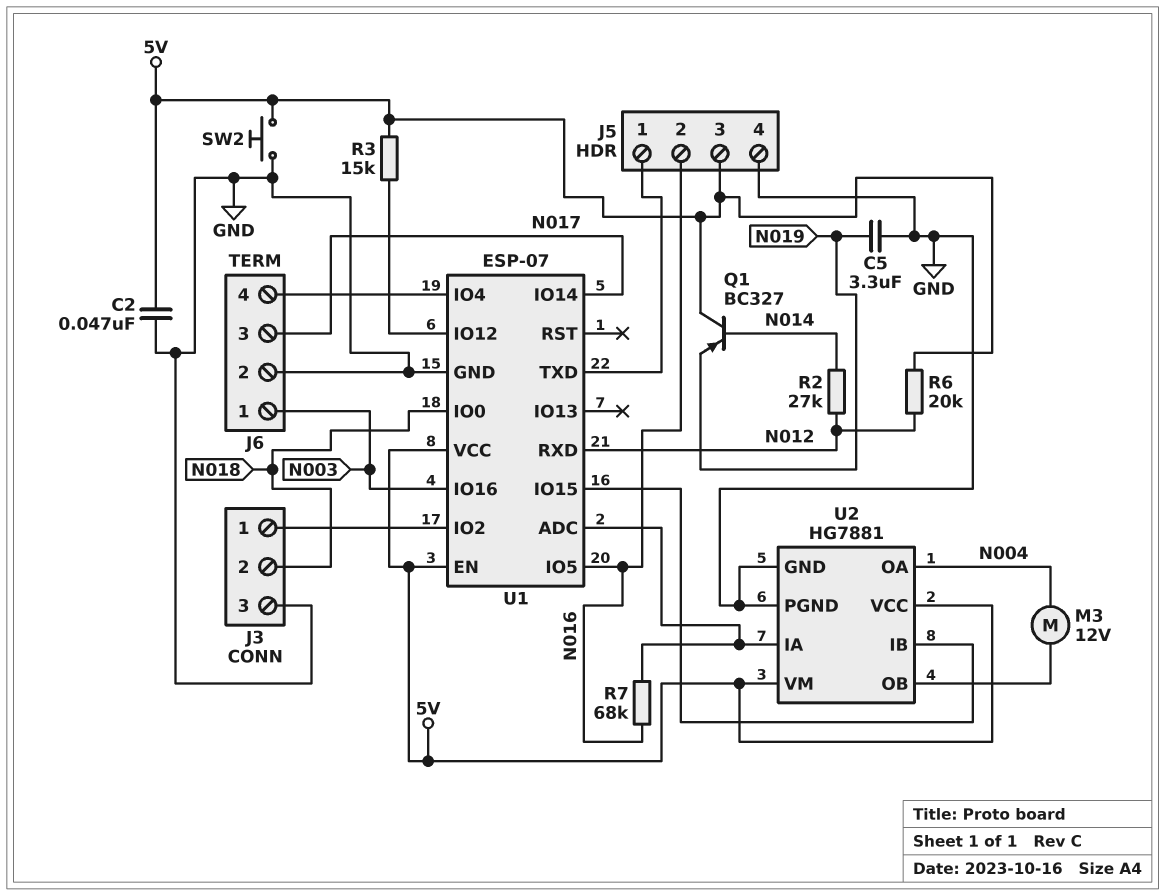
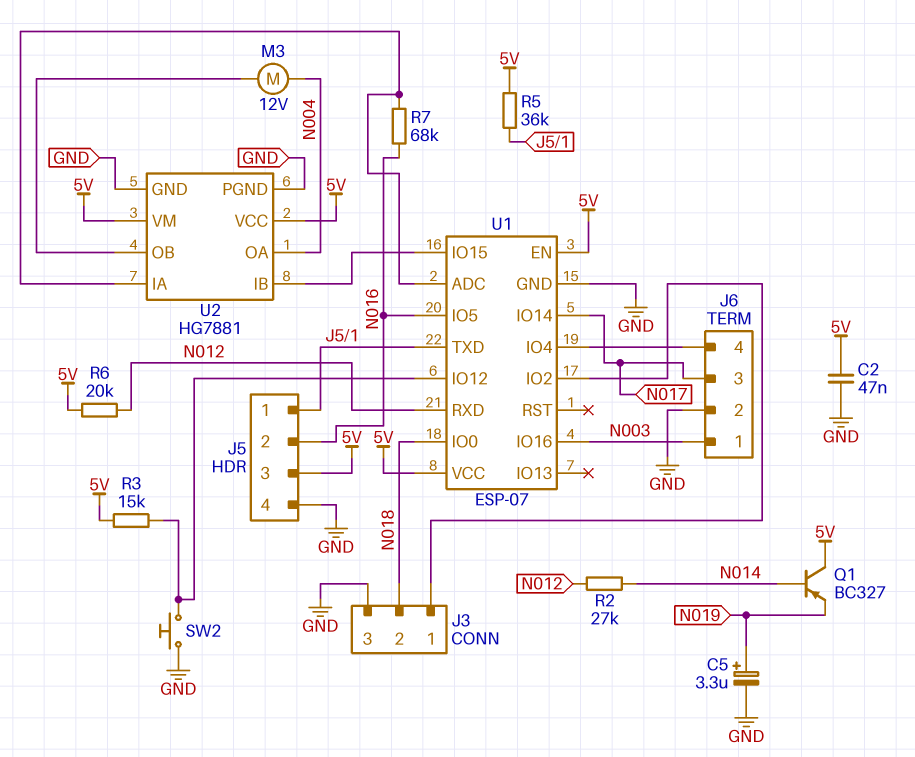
C5: 3.3uF (GND, N019) -> 3.3uF (plus N019, minus GND)
R5: none -> 36k (5V, J5/1)
SW2: button (5V, GND) -> button (GND, U1/IO12)

